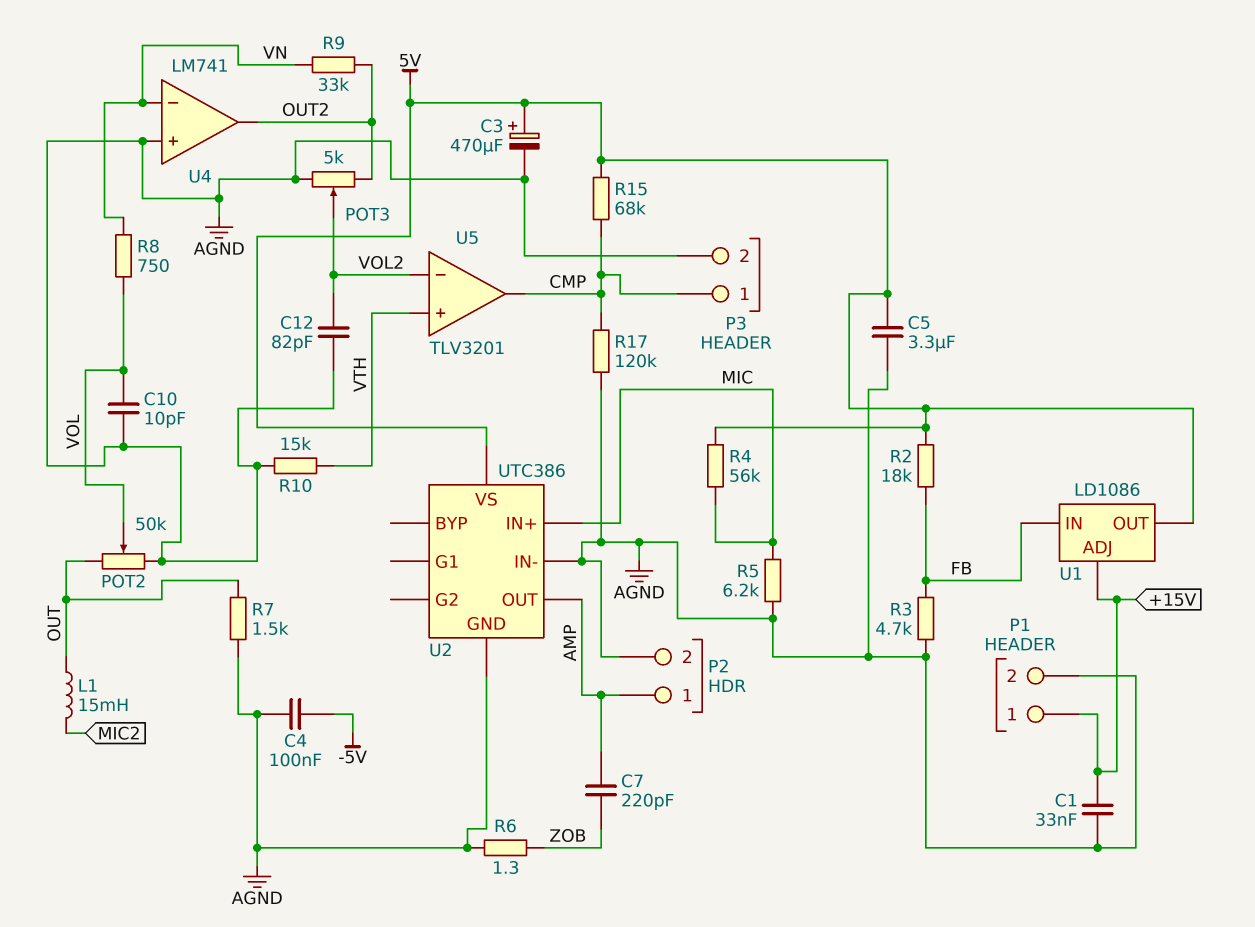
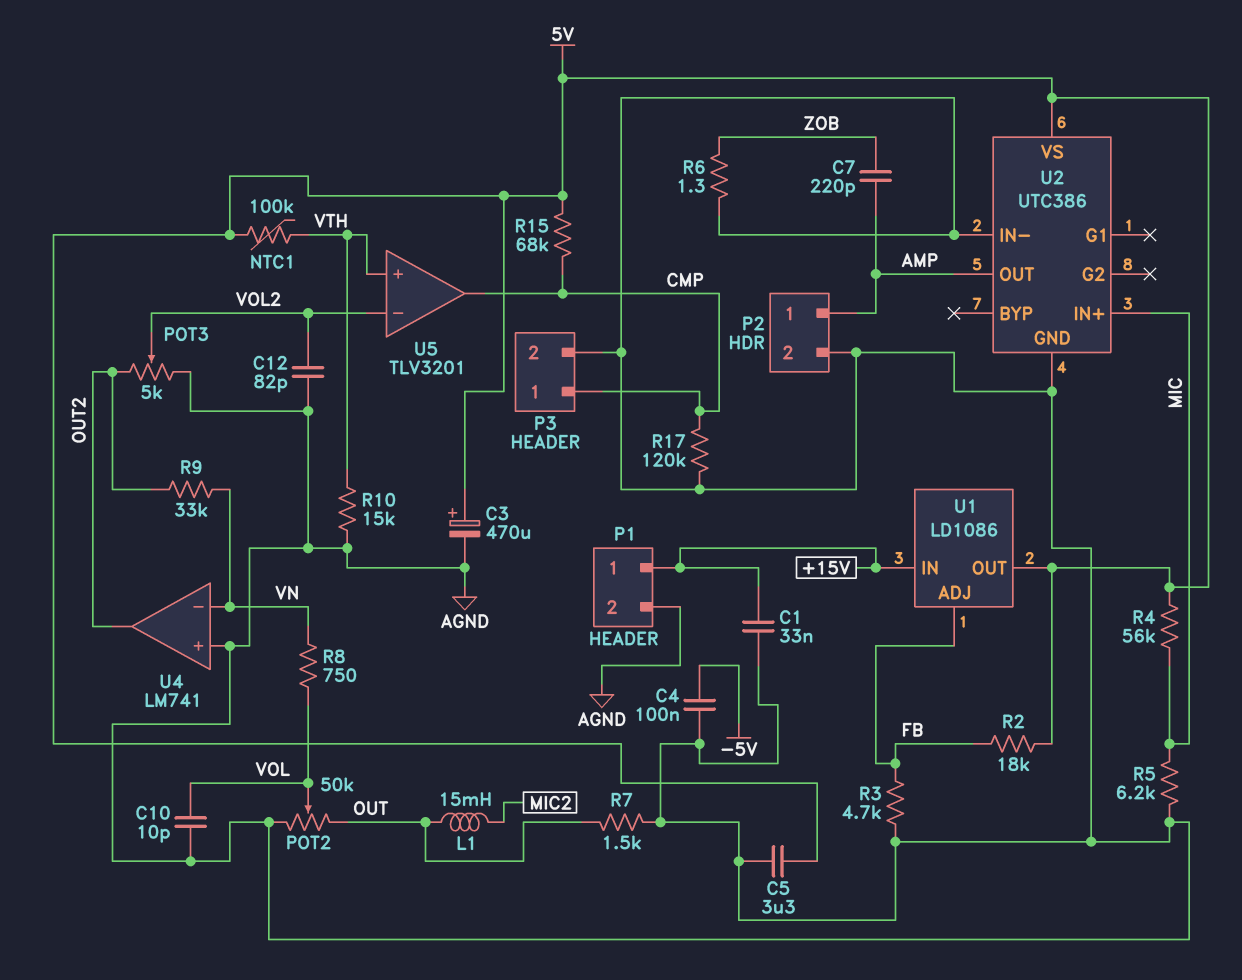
NTC1: none -> 100k (5V, VTH)
U1 pin ADJ: +15V -> FB
U1 pin IN: FB -> +15V

